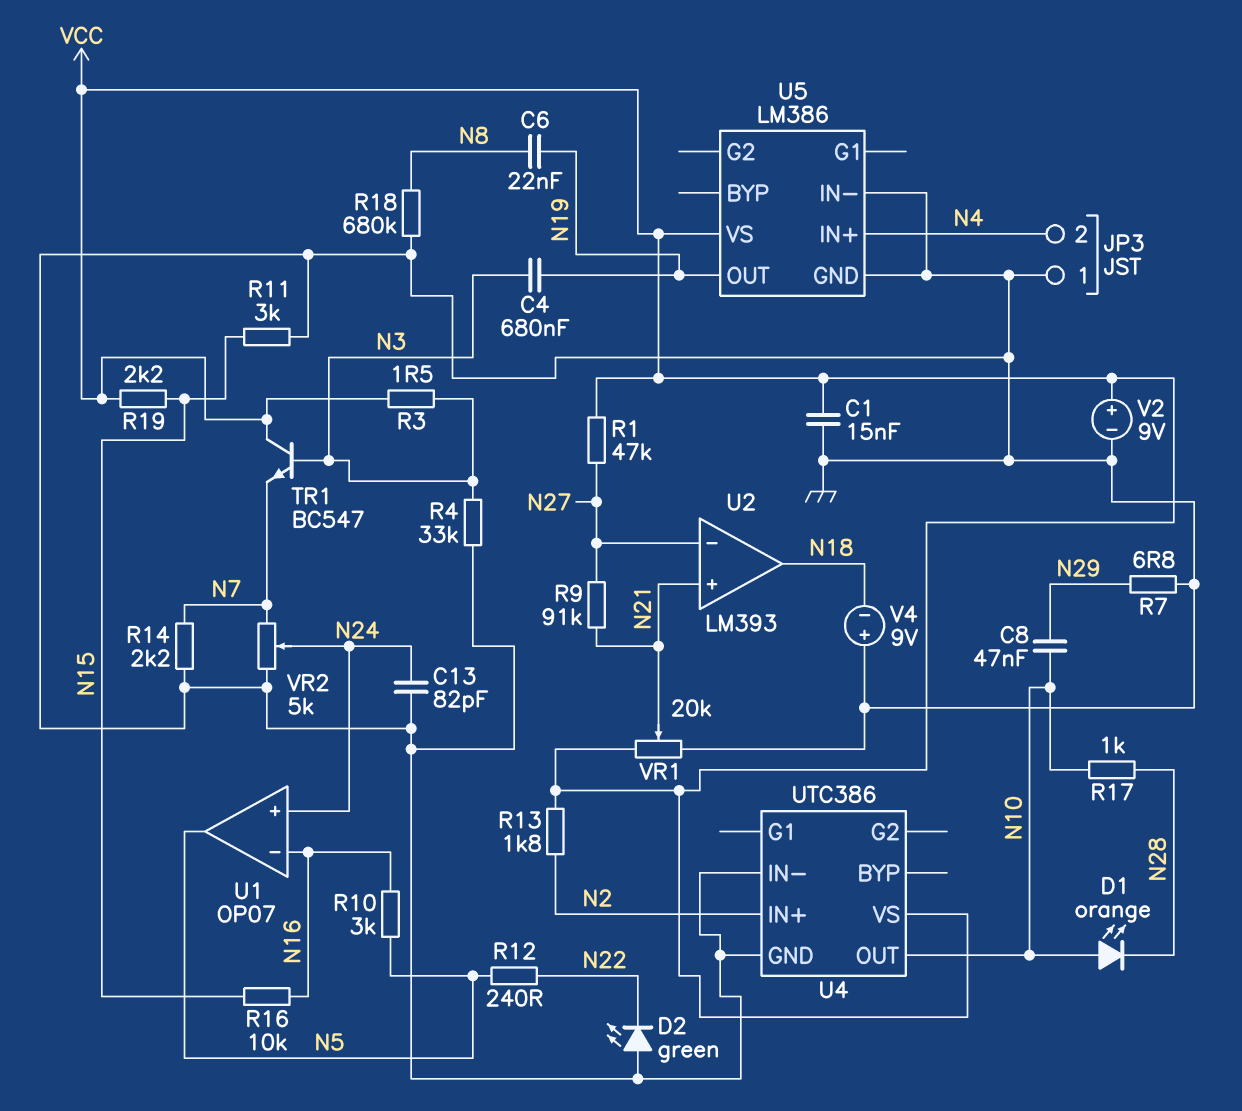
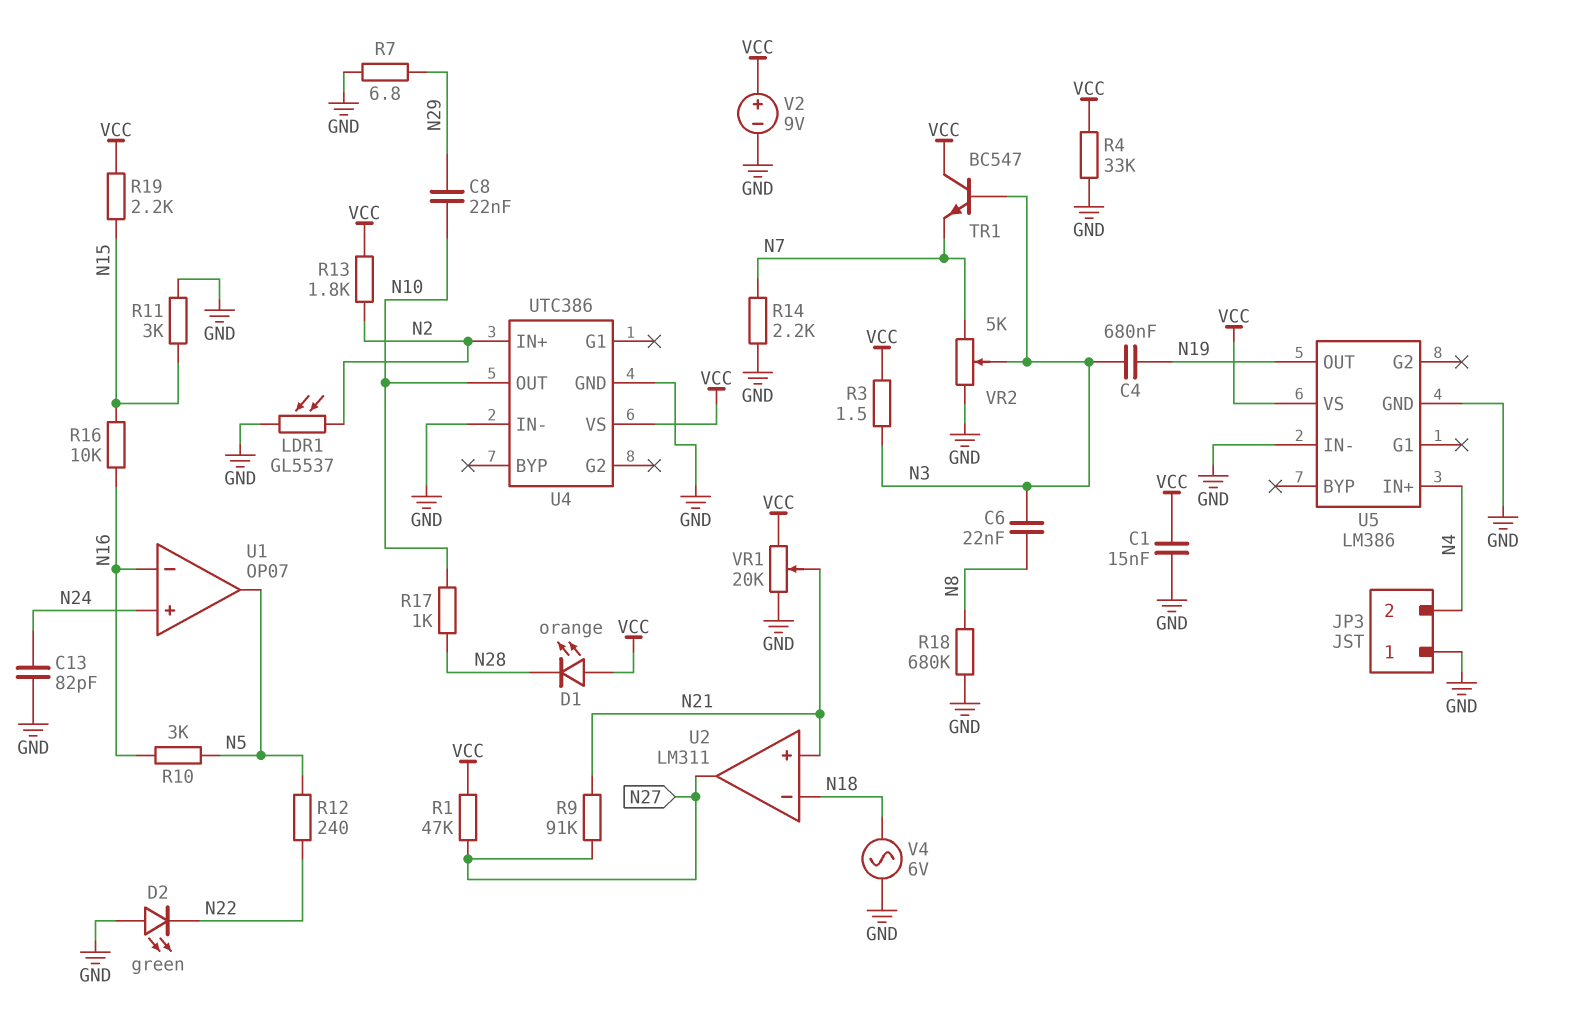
C6: 22nF (N8, N19) -> 22nF (N3, N8)
C8: 47nF (N10, N29) -> 22nF (N10, N29)
D1: LED orange (A N10, K N28) -> LED orange (A VCC, K N28)
LDR1: none -> GL5537 (GND, N2)
R4: 33k (GND, N3) -> 33k (GND, VCC)
U2: LM393 -> LM311
U2 pin in-: N27 -> N18
U2 pin out: N18 -> N27
V4: 9V (plus GND, minus N18) -> AC 6V (GND, N18)
VR2: 5k (GND, N7, wiper N24) -> 5k (GND, N7, wiper N3)

